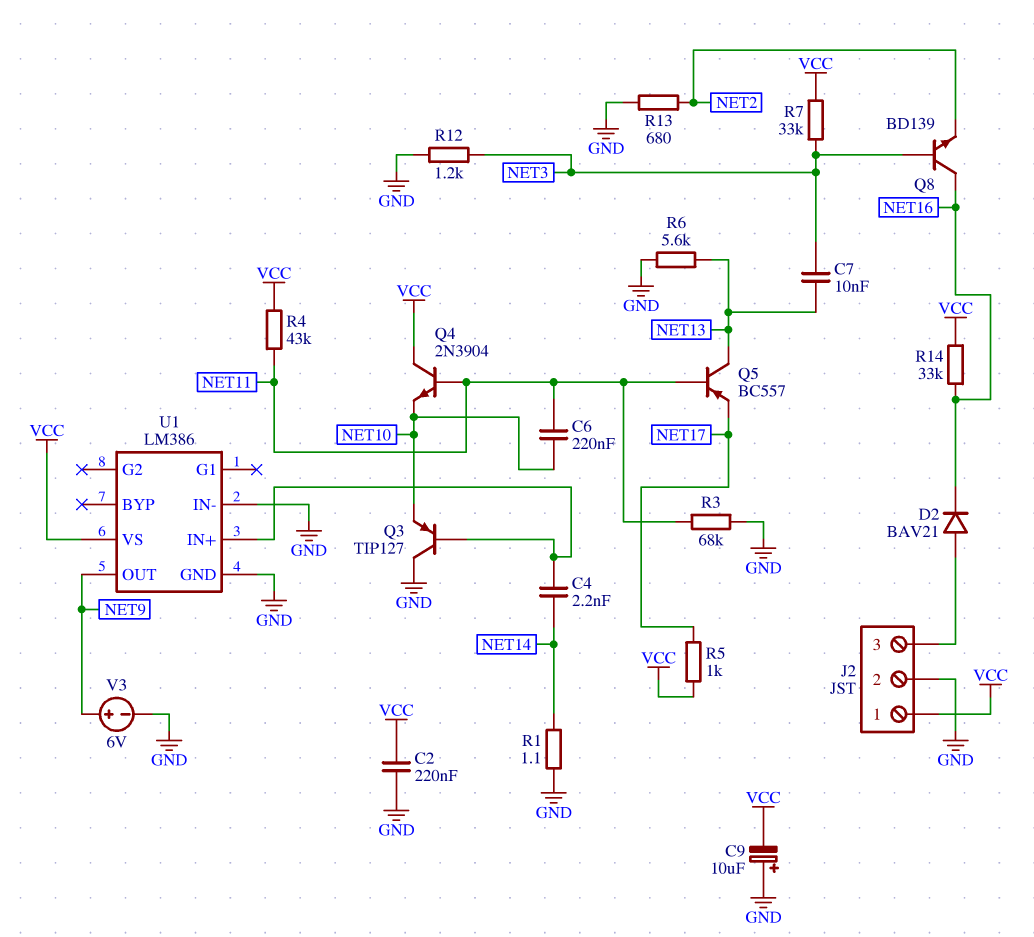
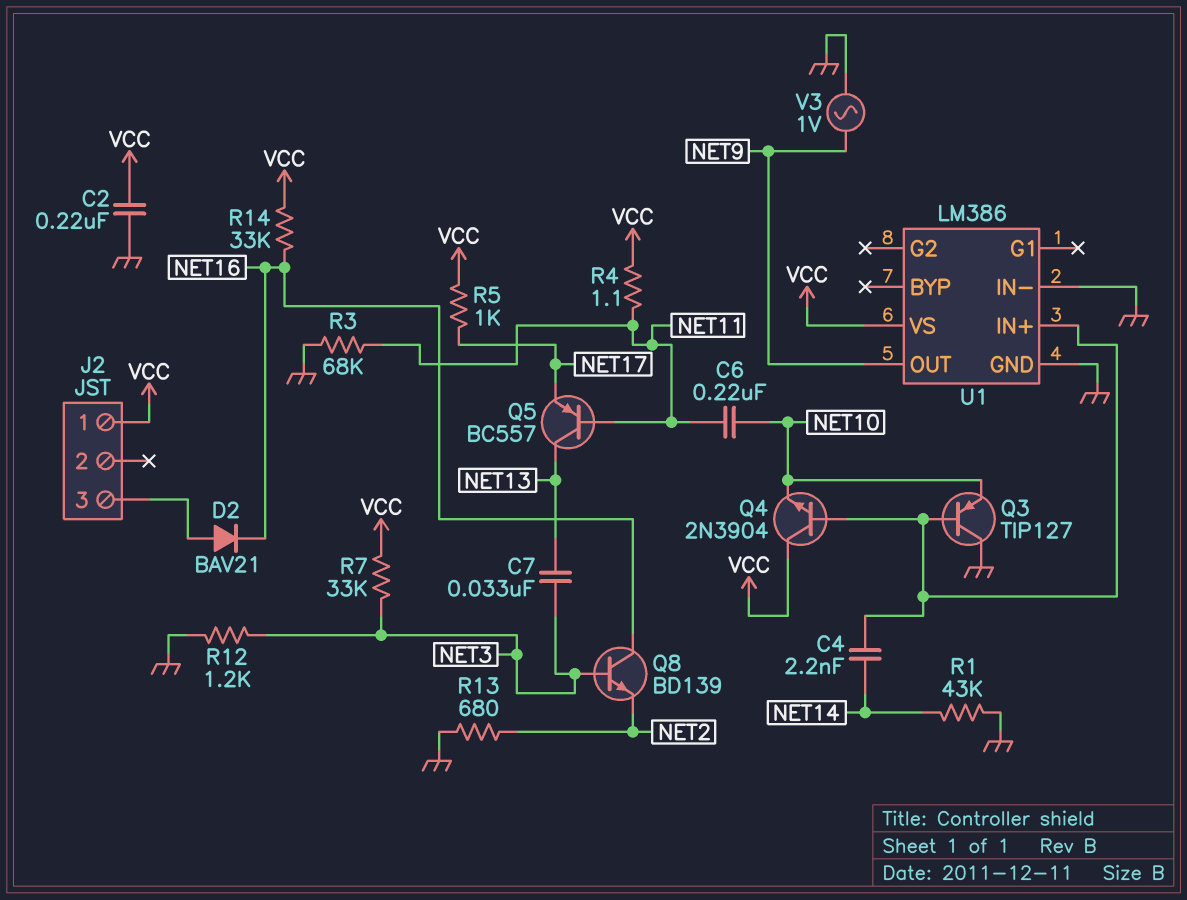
C7: 10nF (NET3, NET13) -> 33nF (NET3, NET13)
C9: 10uF (plus GND, minus VCC) -> none
J2 pin 2: GND -> none
Q4: NPN 2N3904 (B NET11, C VCC, E NET10) -> NPN 2N3904 (B U1/IN+, C VCC, E NET10)
R1: 1.1 (GND, NET14) -> 43k (GND, NET14)
R4: 43k (NET11, VCC) -> 1.1 (NET11, VCC)
R6: 5.6k (GND, NET13) -> none
V3: 6V (plus NET9, minus GND) -> AC 1V (GND, NET9)

